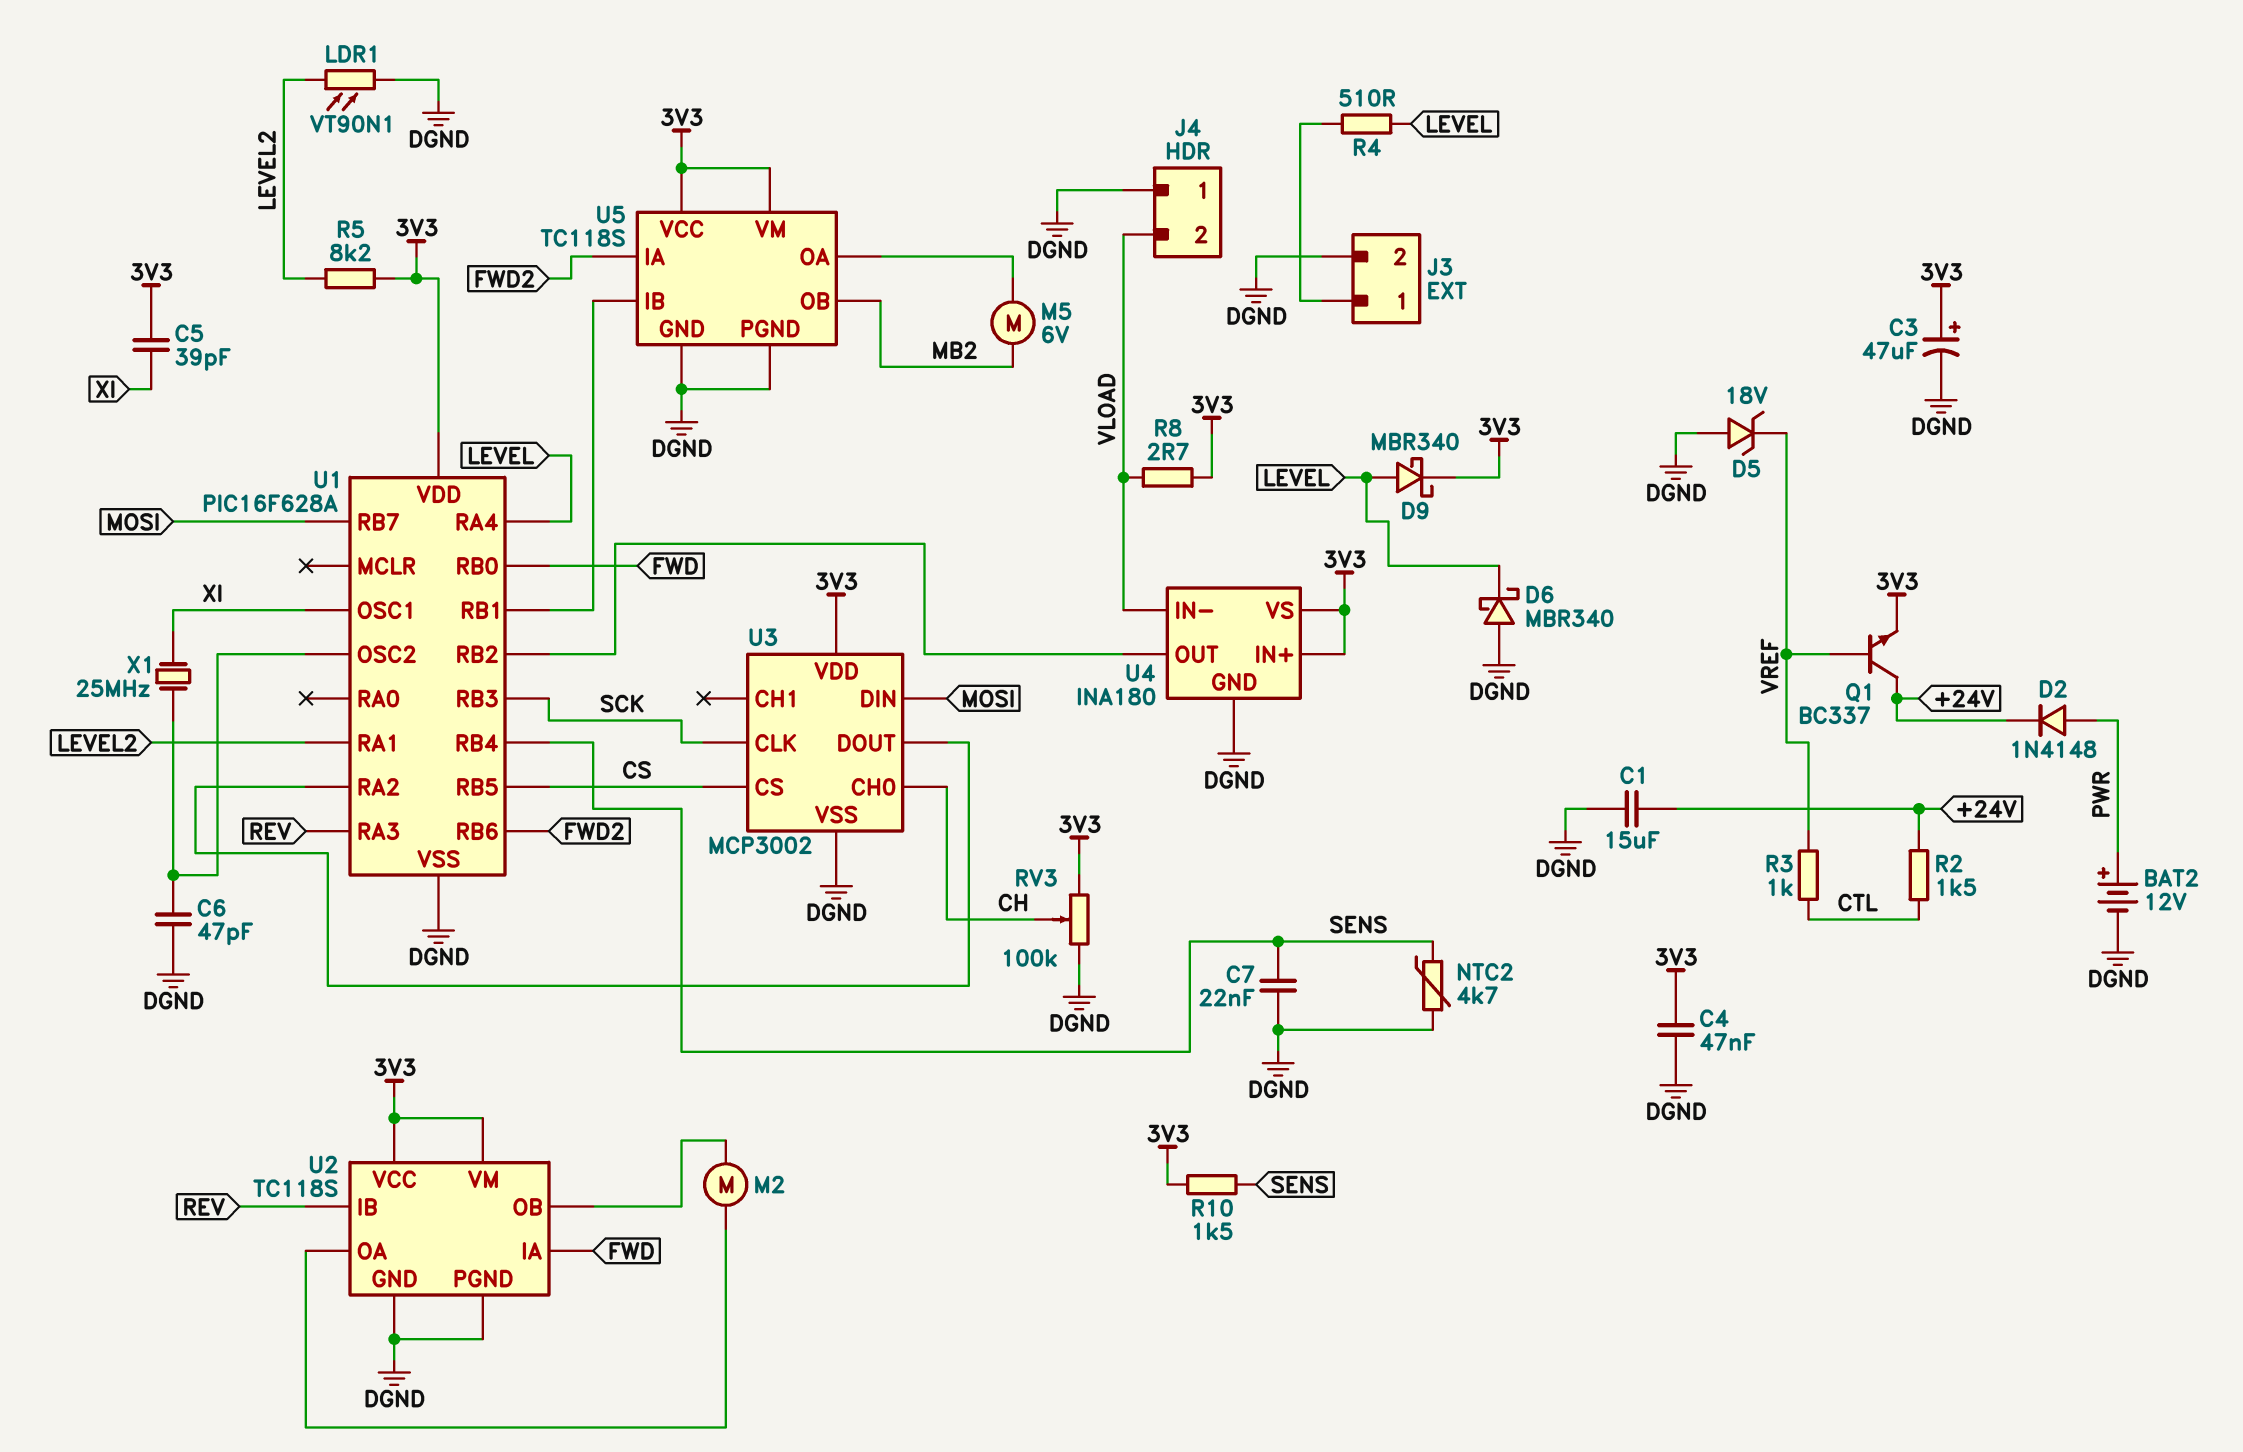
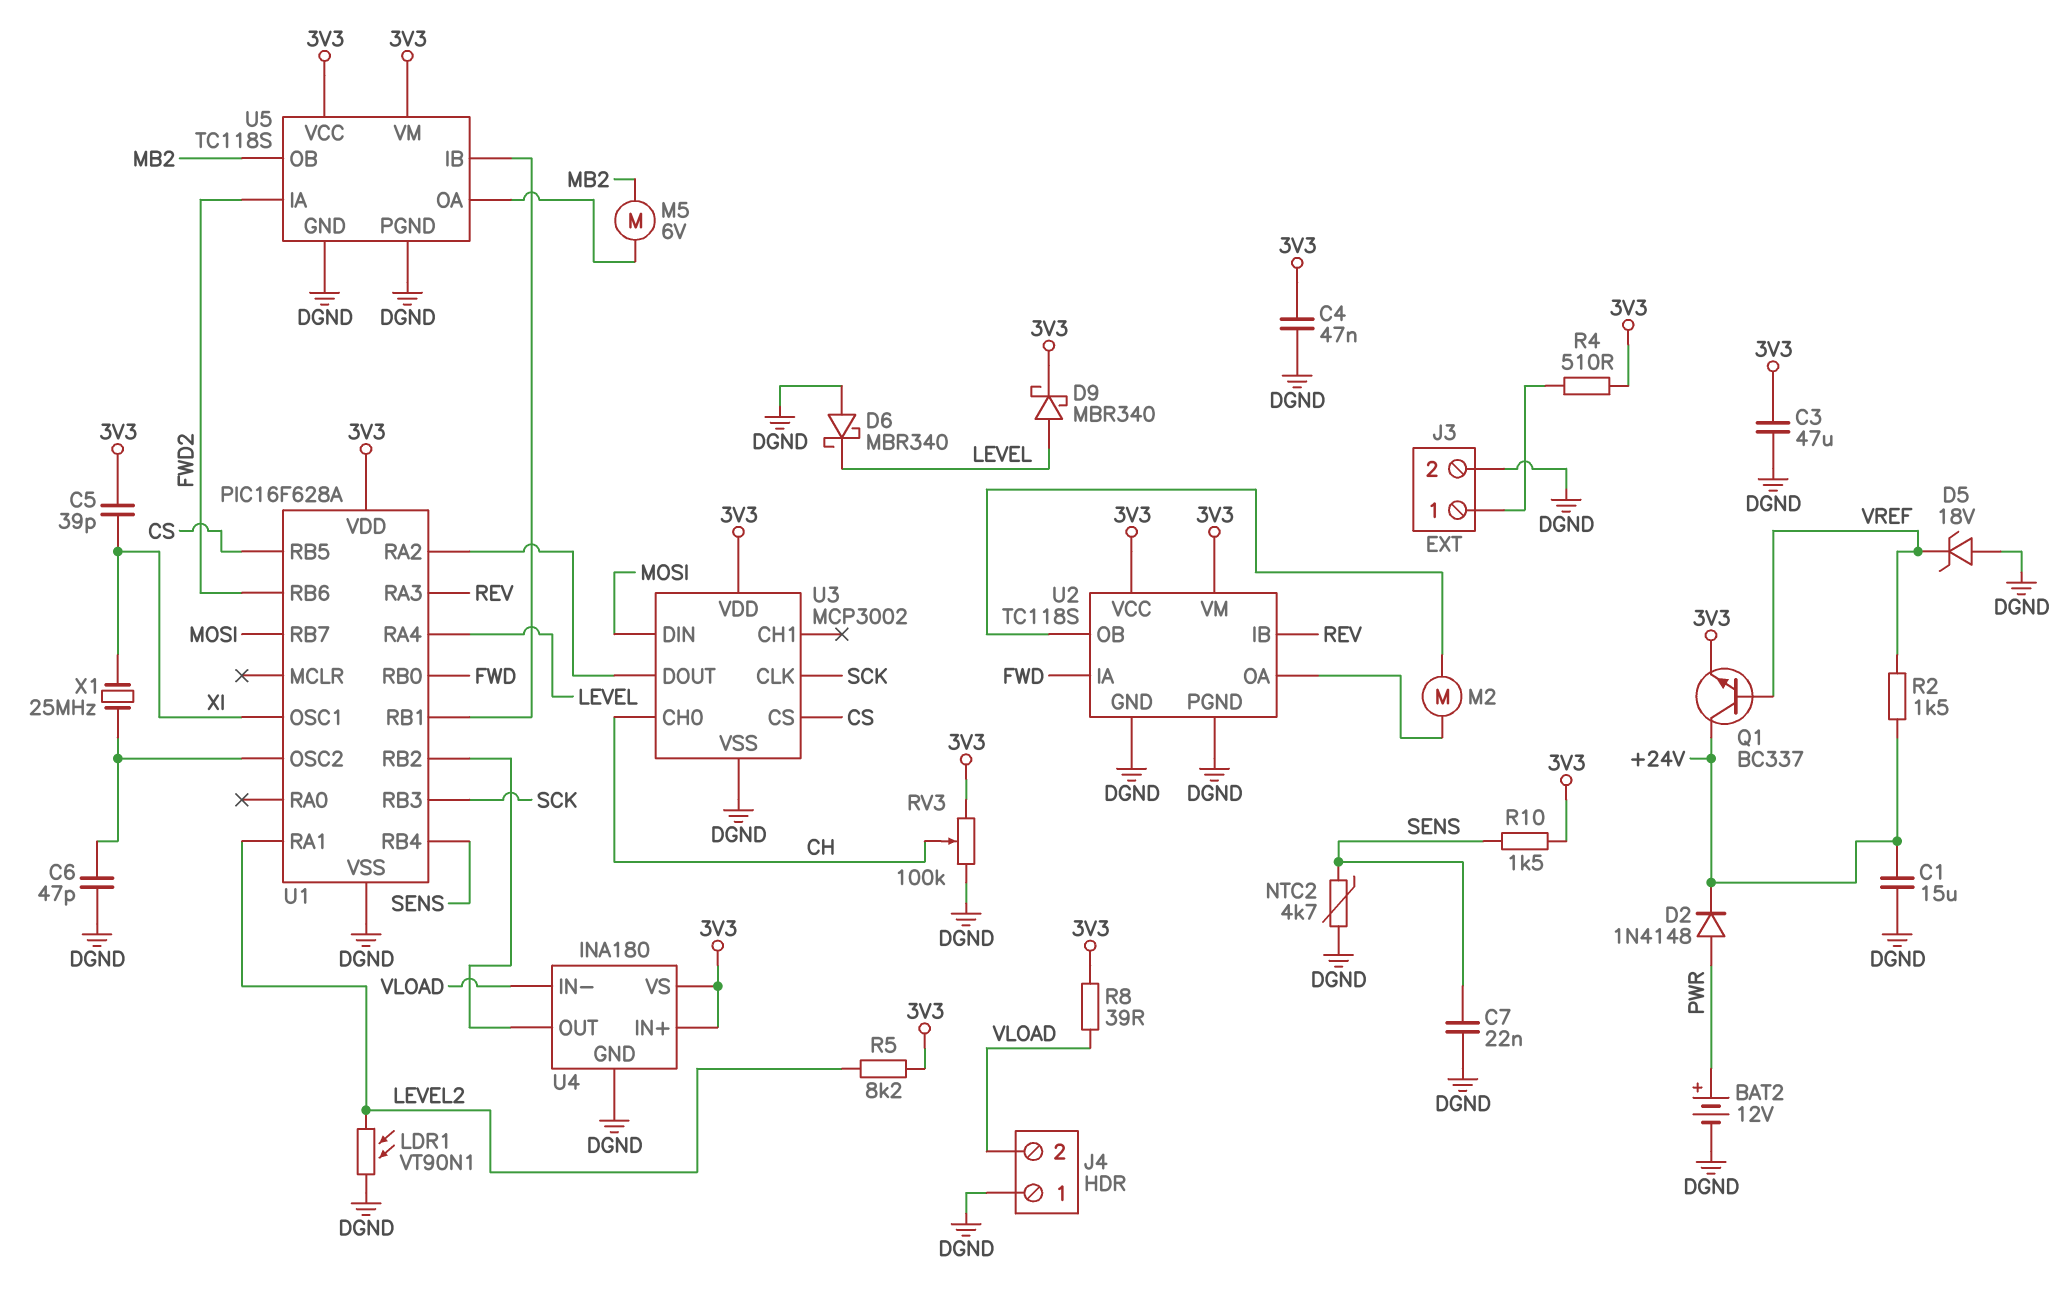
C3: 47uF (plus 3V3, minus DGND) -> 47uF (3V3, DGND)
R2: 1.5k (+24V, CTL) -> 1.5k (+24V, VREF)
R3: 1k (CTL, VREF) -> none
R4: 510 (J3/1, LEVEL) -> 510 (3V3, J3/1)
R8: 2.7 (3V3, VLOAD) -> 39 (3V3, VLOAD)

